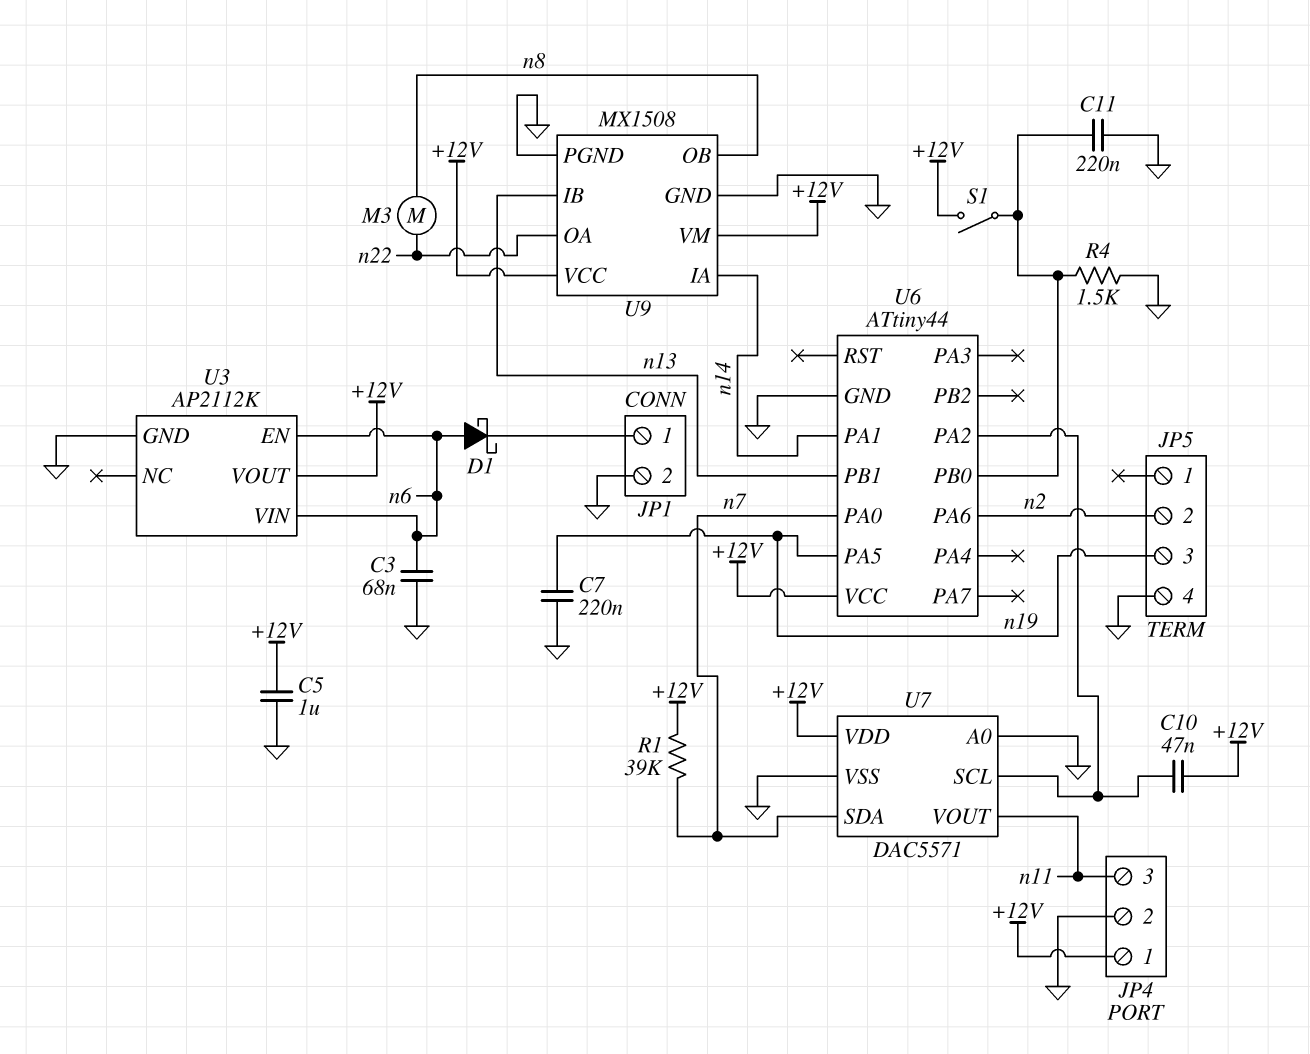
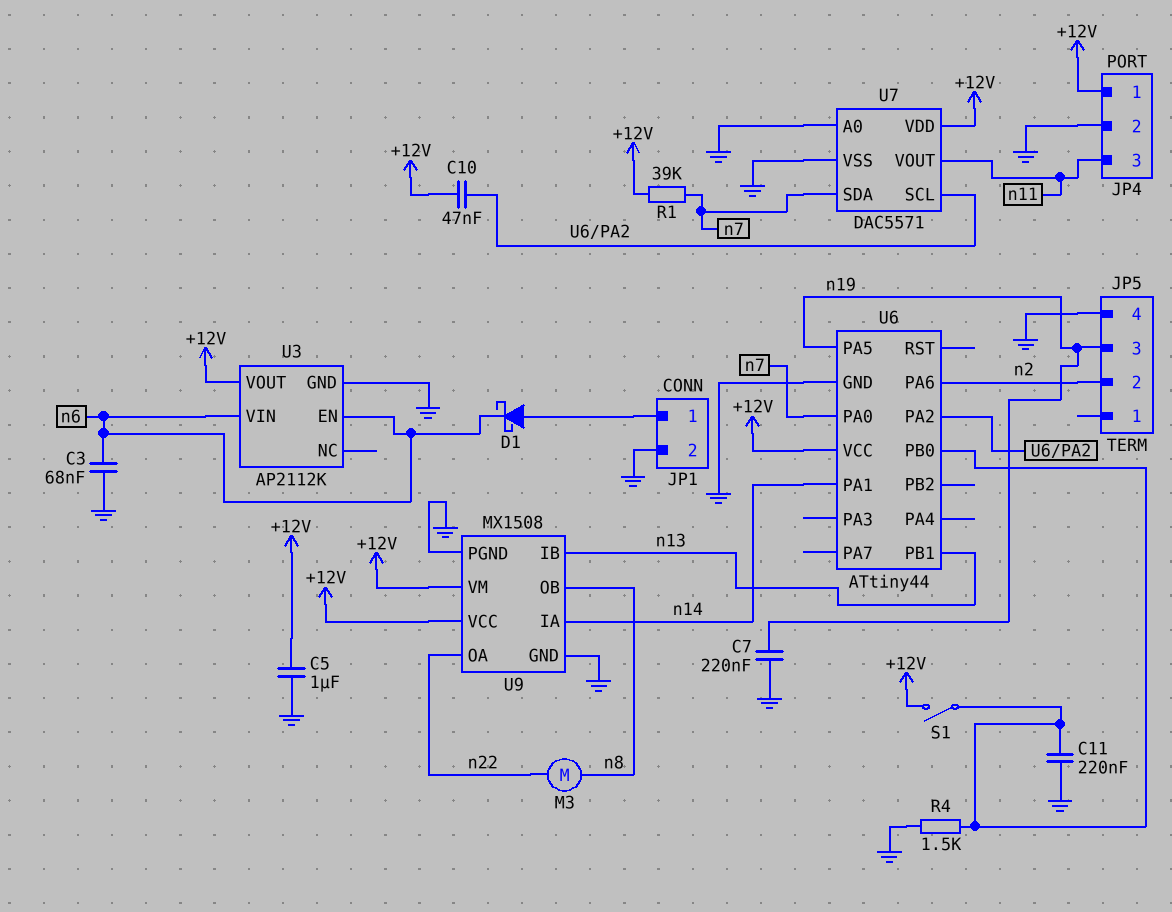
D1: schottky (A n6, K JP1/1) -> schottky (A JP1/1, K n6)

